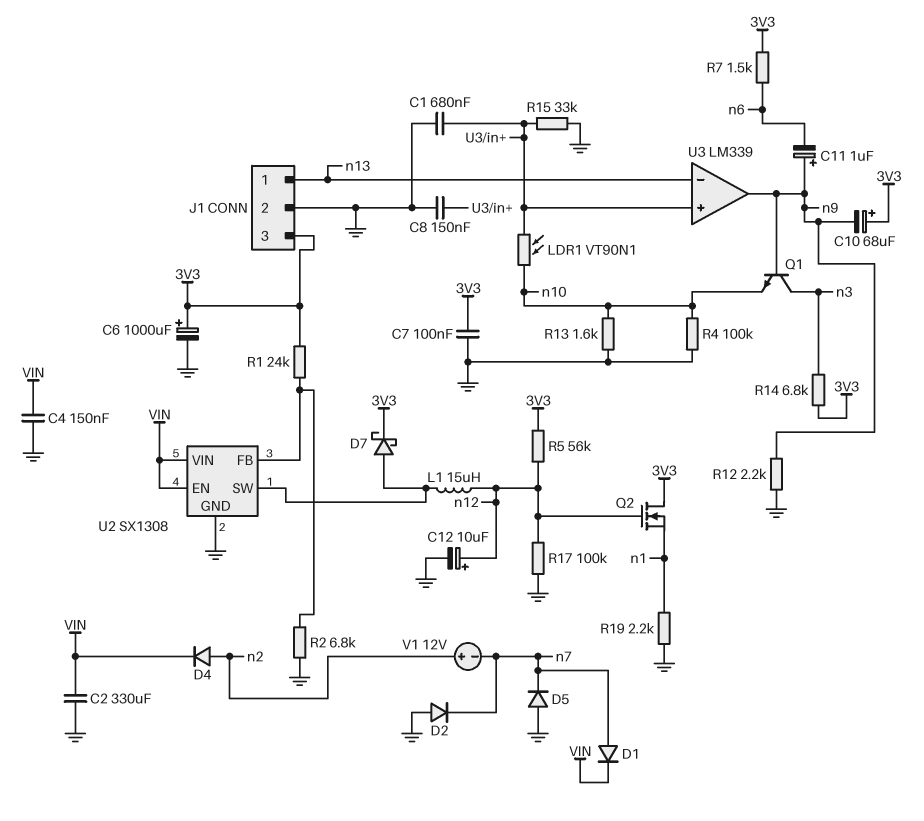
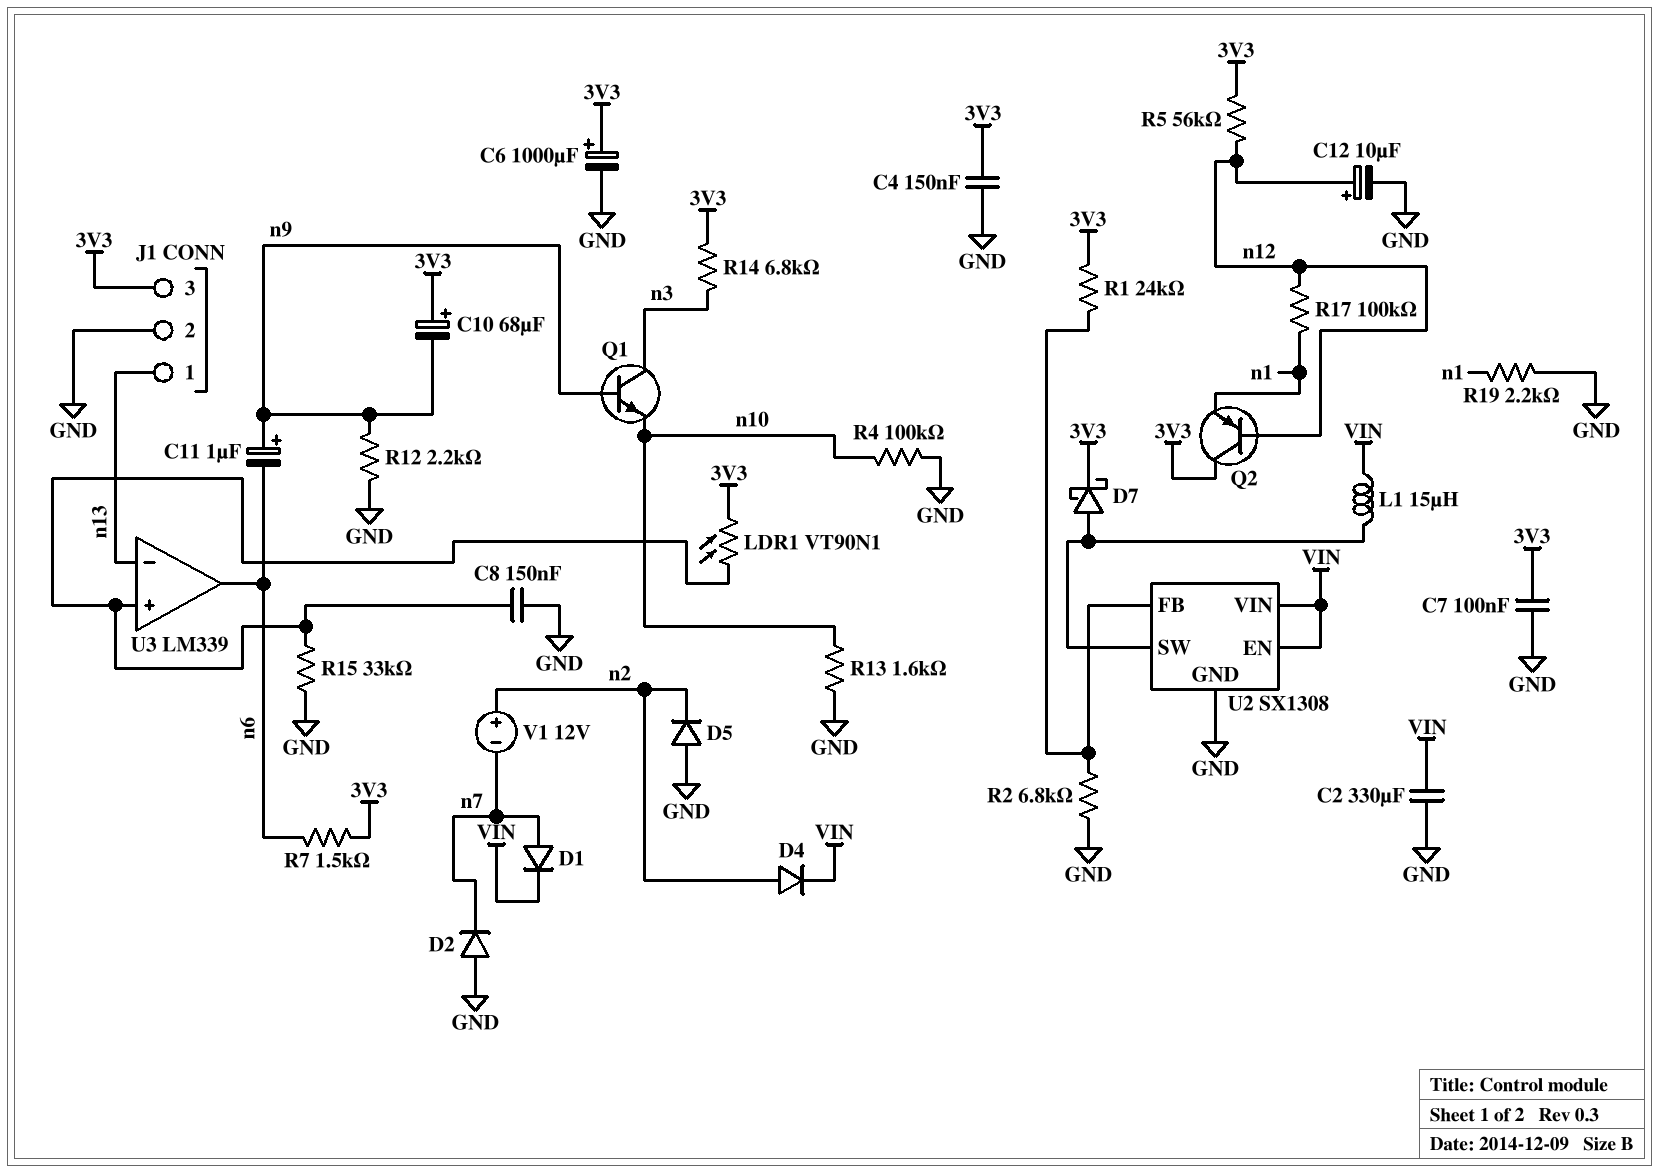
C1: 680nF (GND, U3/in+) -> none
C4: 150nF (GND, VIN) -> 150nF (3V3, GND)
D5: diode (A GND, K n7) -> diode (A GND, K n2)
L1: 15uH (U2/SW, n12) -> 15uH (U2/SW, VIN)
LDR1: VT90N1 (U3/in+, n10) -> VT90N1 (3V3, U3/in+)
Q2: NMOS (G n12, D 3V3, S n1) -> PNP (B n12, C 3V3, E n1)
R17: 100k (GND, n12) -> 100k (n1, n12)
U3 pin out: n9 -> n6

